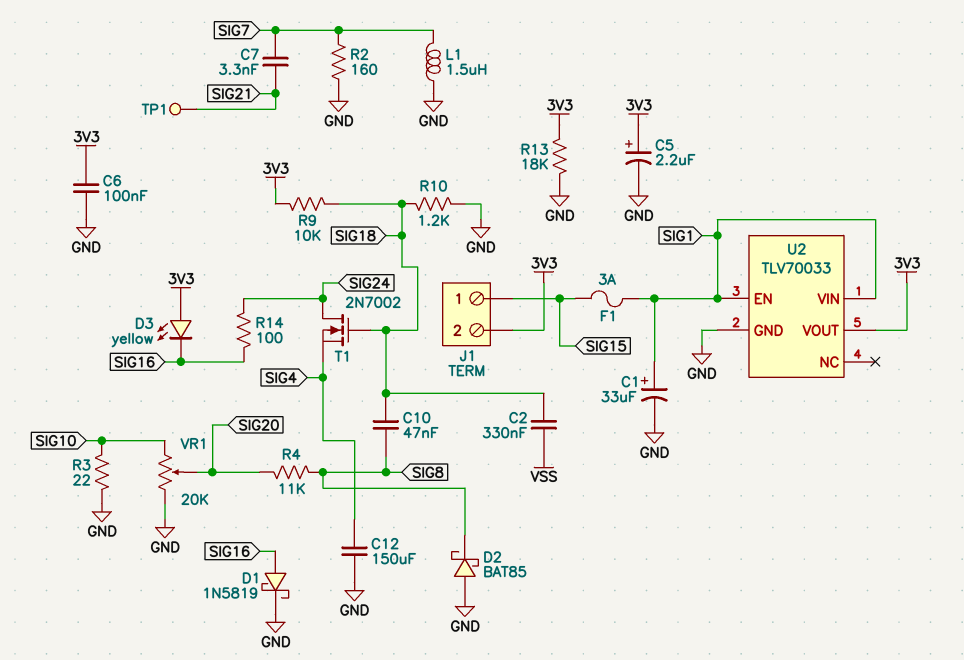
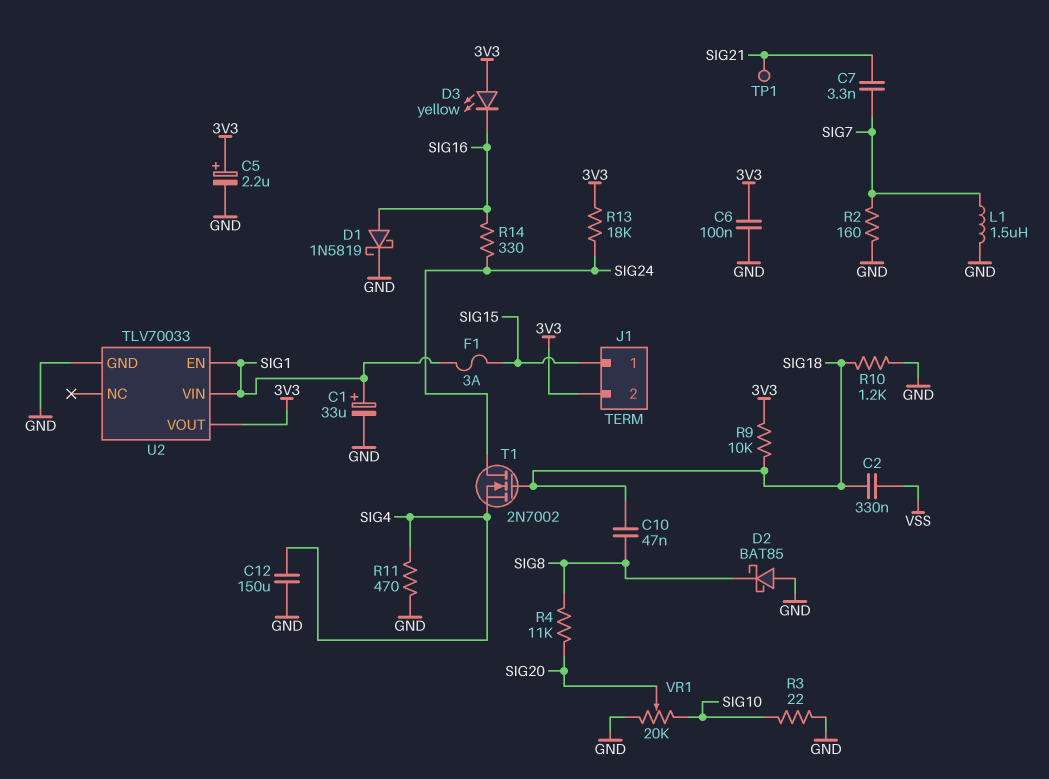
R11: none -> 470 (GND, SIG4)
R13: 18k (3V3, GND) -> 18k (3V3, SIG24)
R14: 100 (SIG16, SIG24) -> 330 (SIG16, SIG24)

